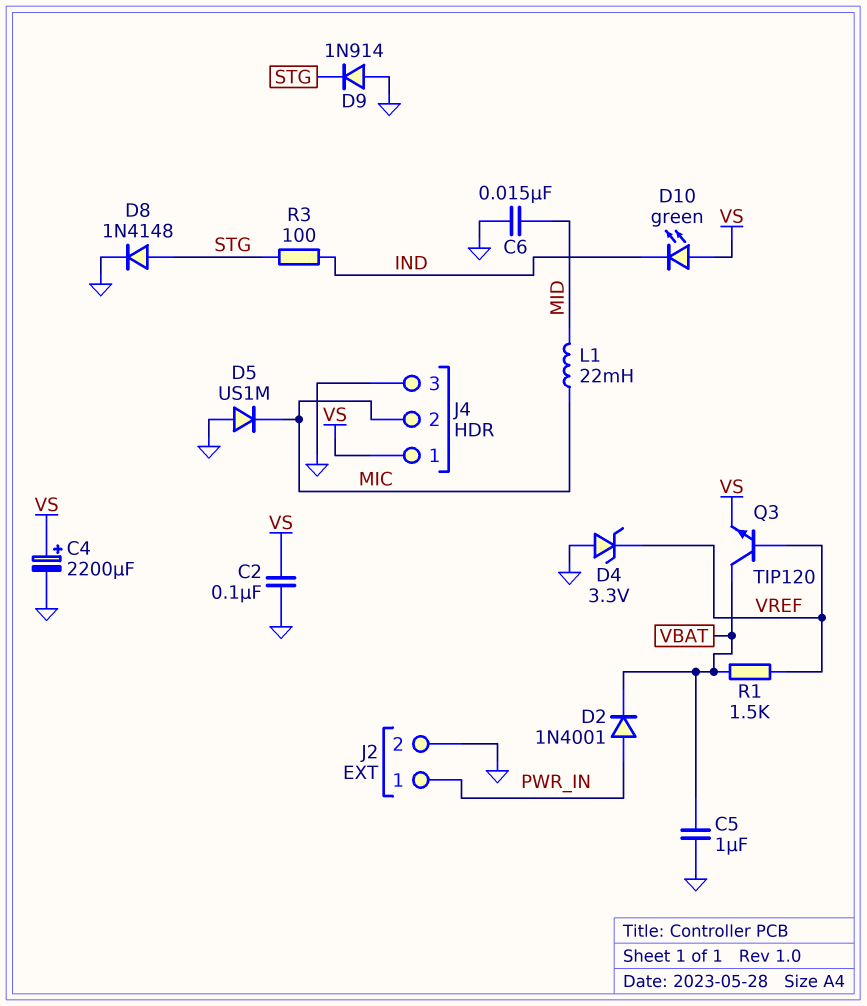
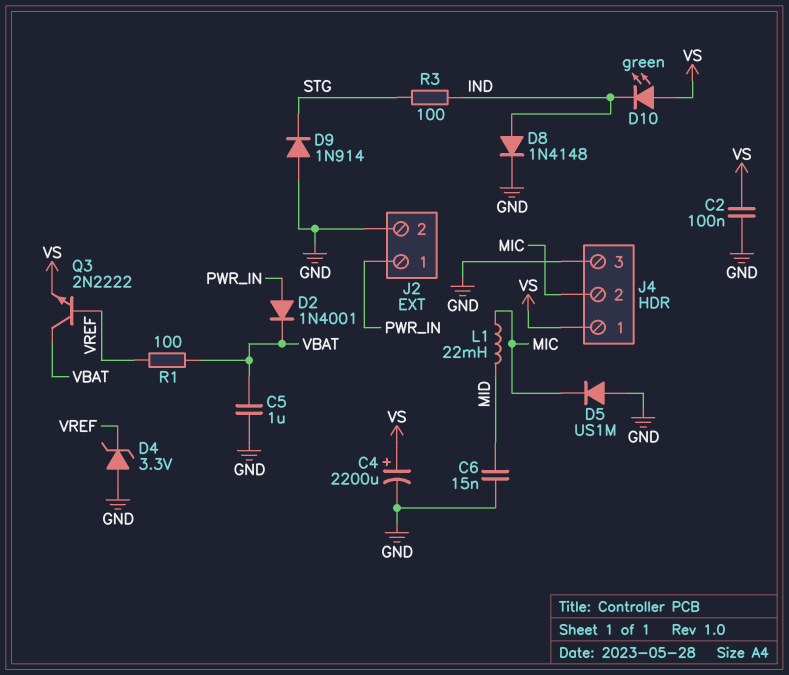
D8: diode 1N4148 (A STG, K GND) -> diode 1N4148 (A IND, K GND)
Q3: NPN TIP120 (B VREF, C VBAT, E VS) -> NPN 2N2222 (B VREF, C VBAT, E VS)
R1: 1.5k (VBAT, VREF) -> 100 (VBAT, VREF)

